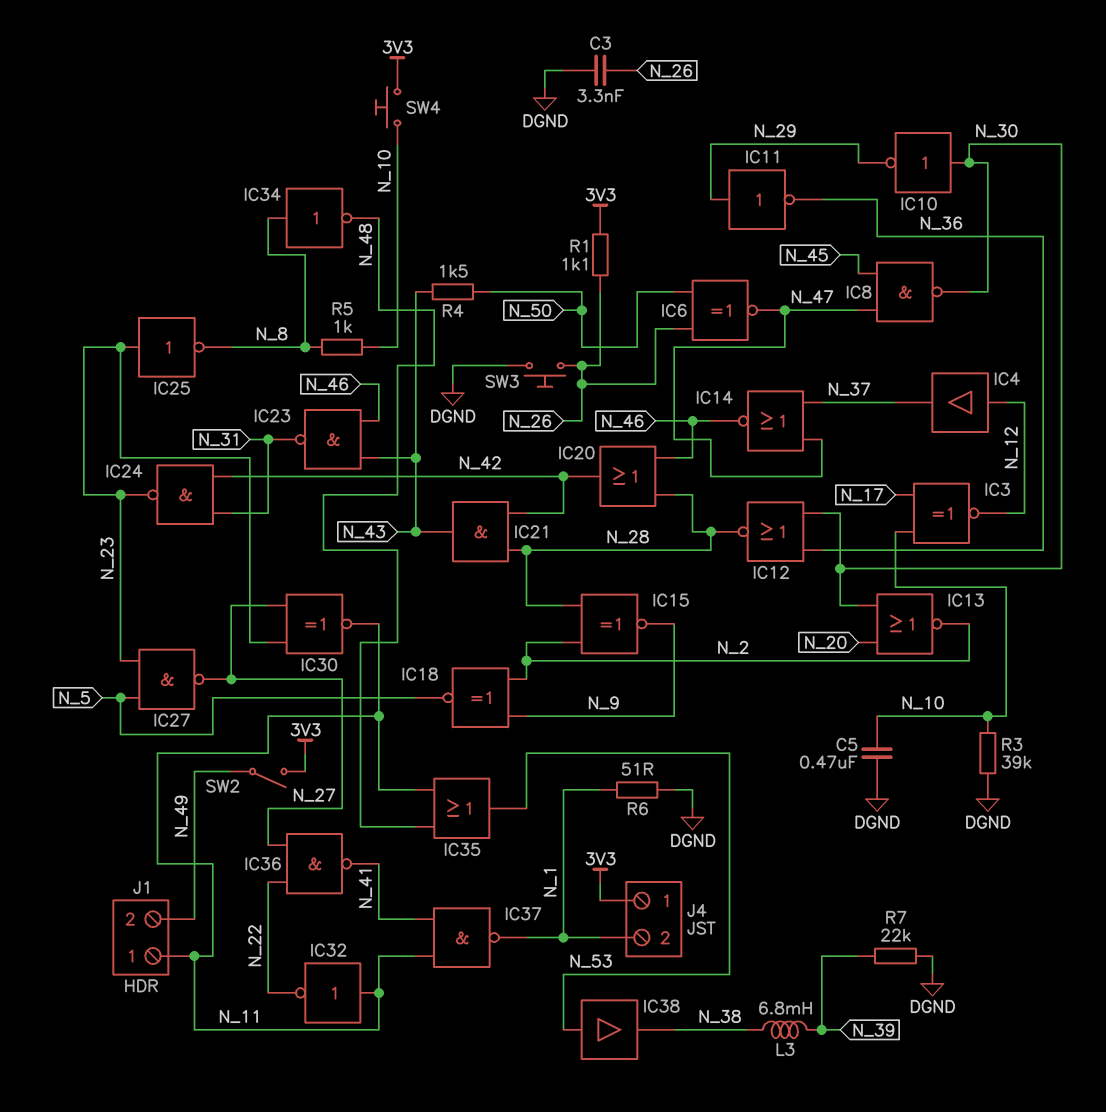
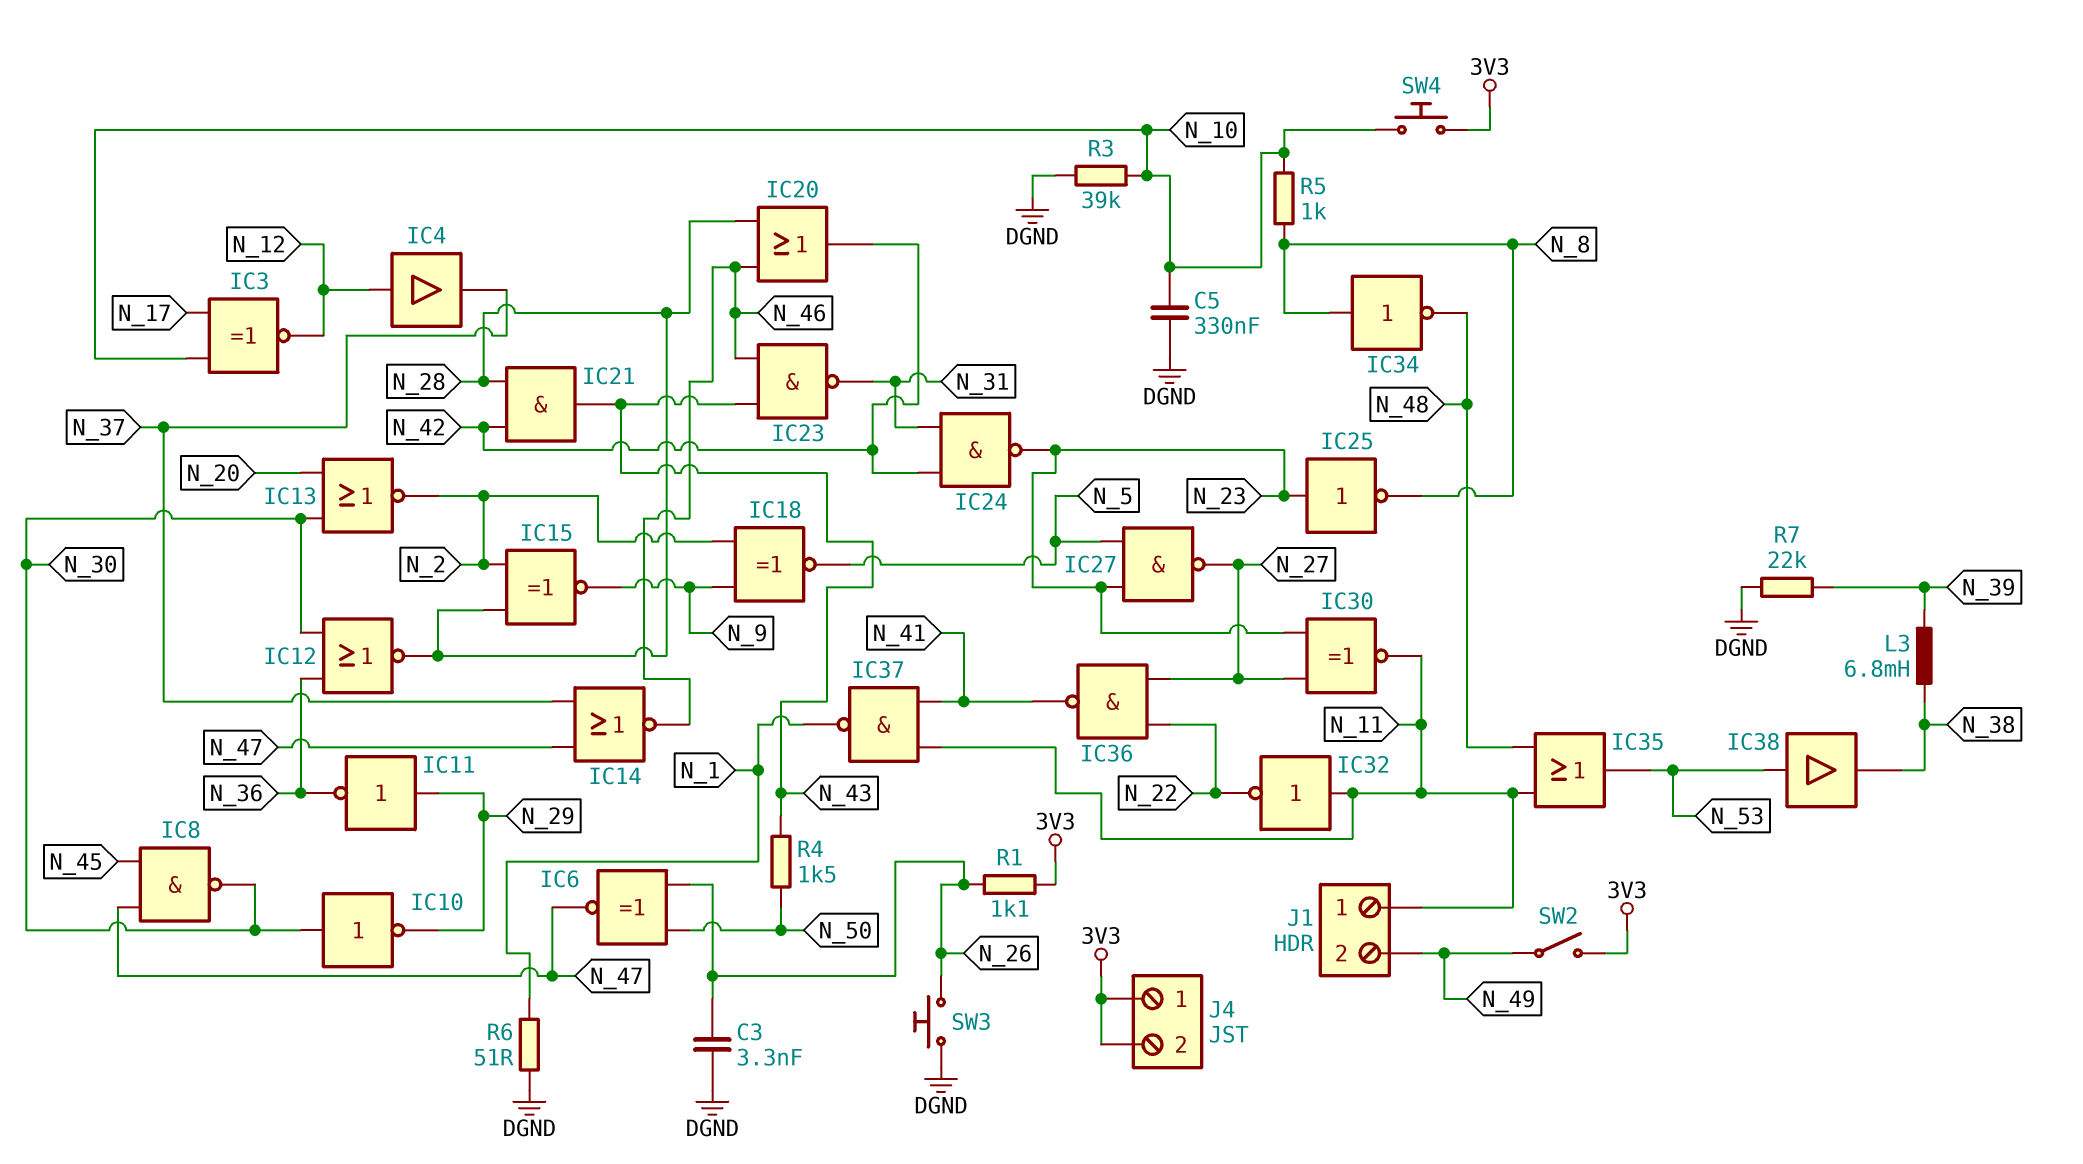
C5: 470nF (DGND, N_10) -> 330nF (DGND, N_10)
J4 pin 2: N_1 -> 3V3

